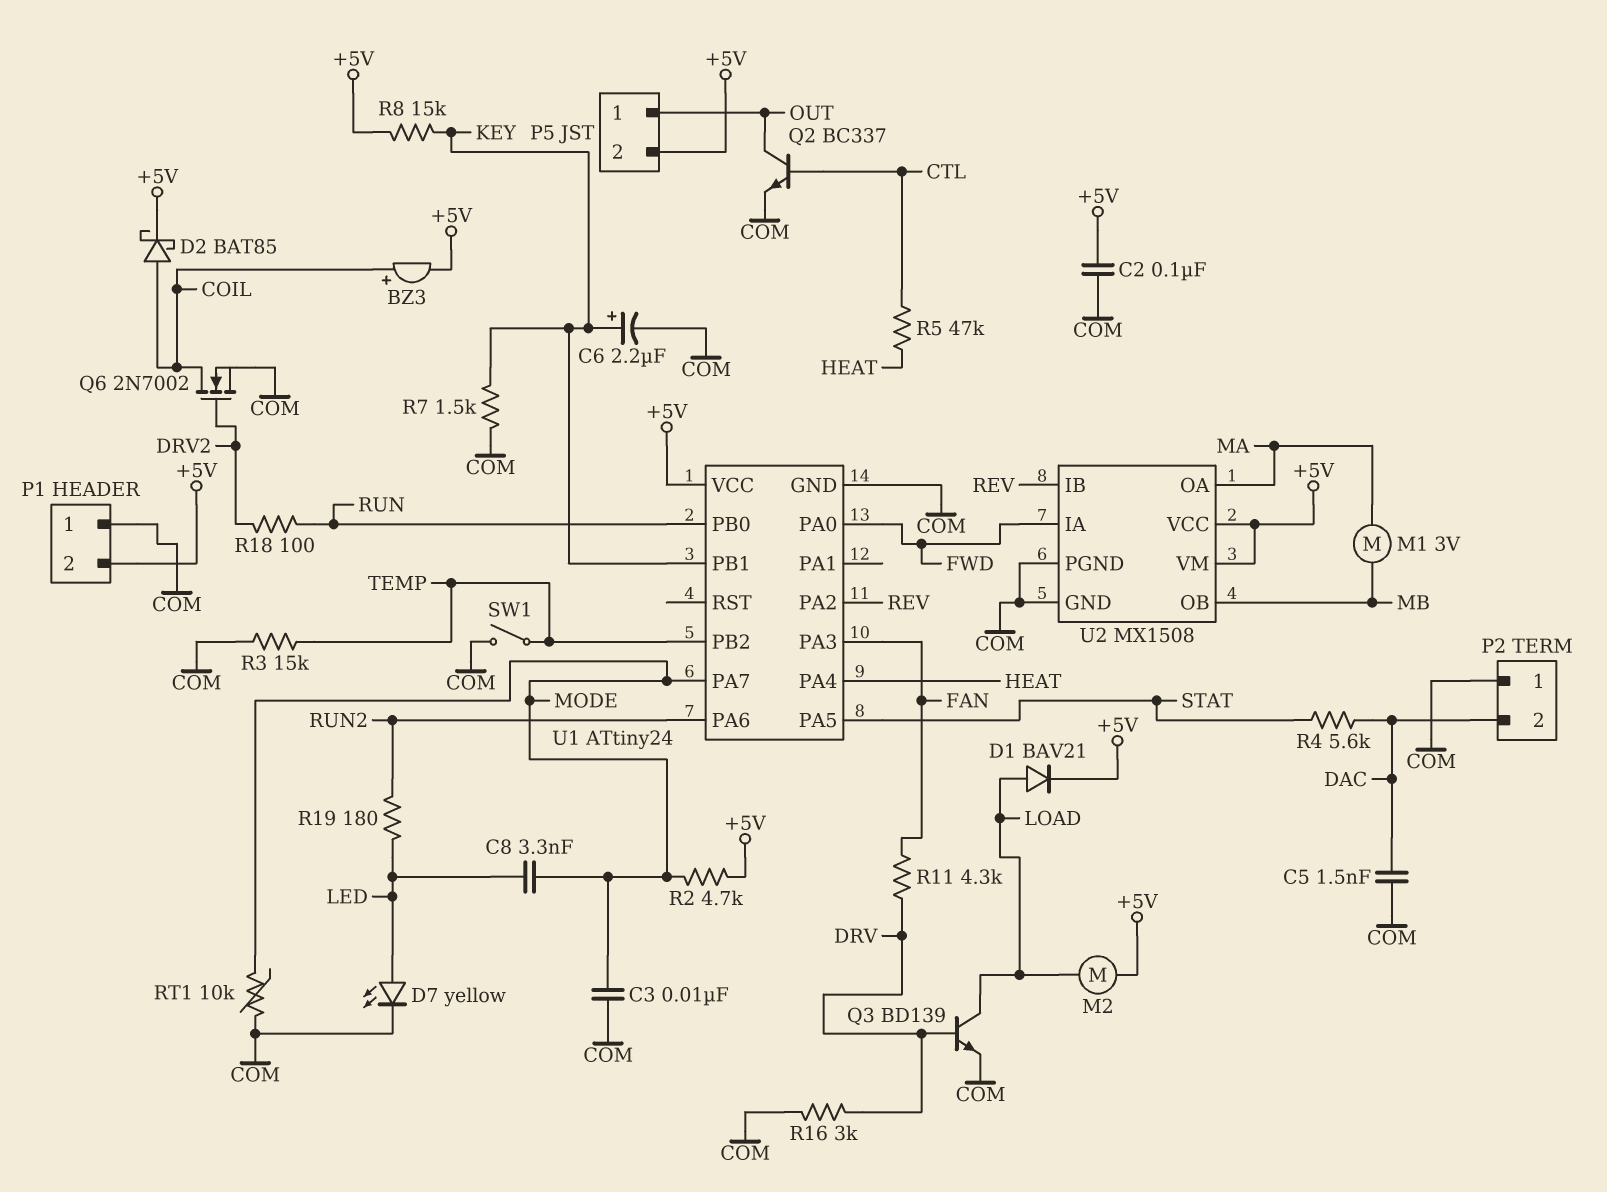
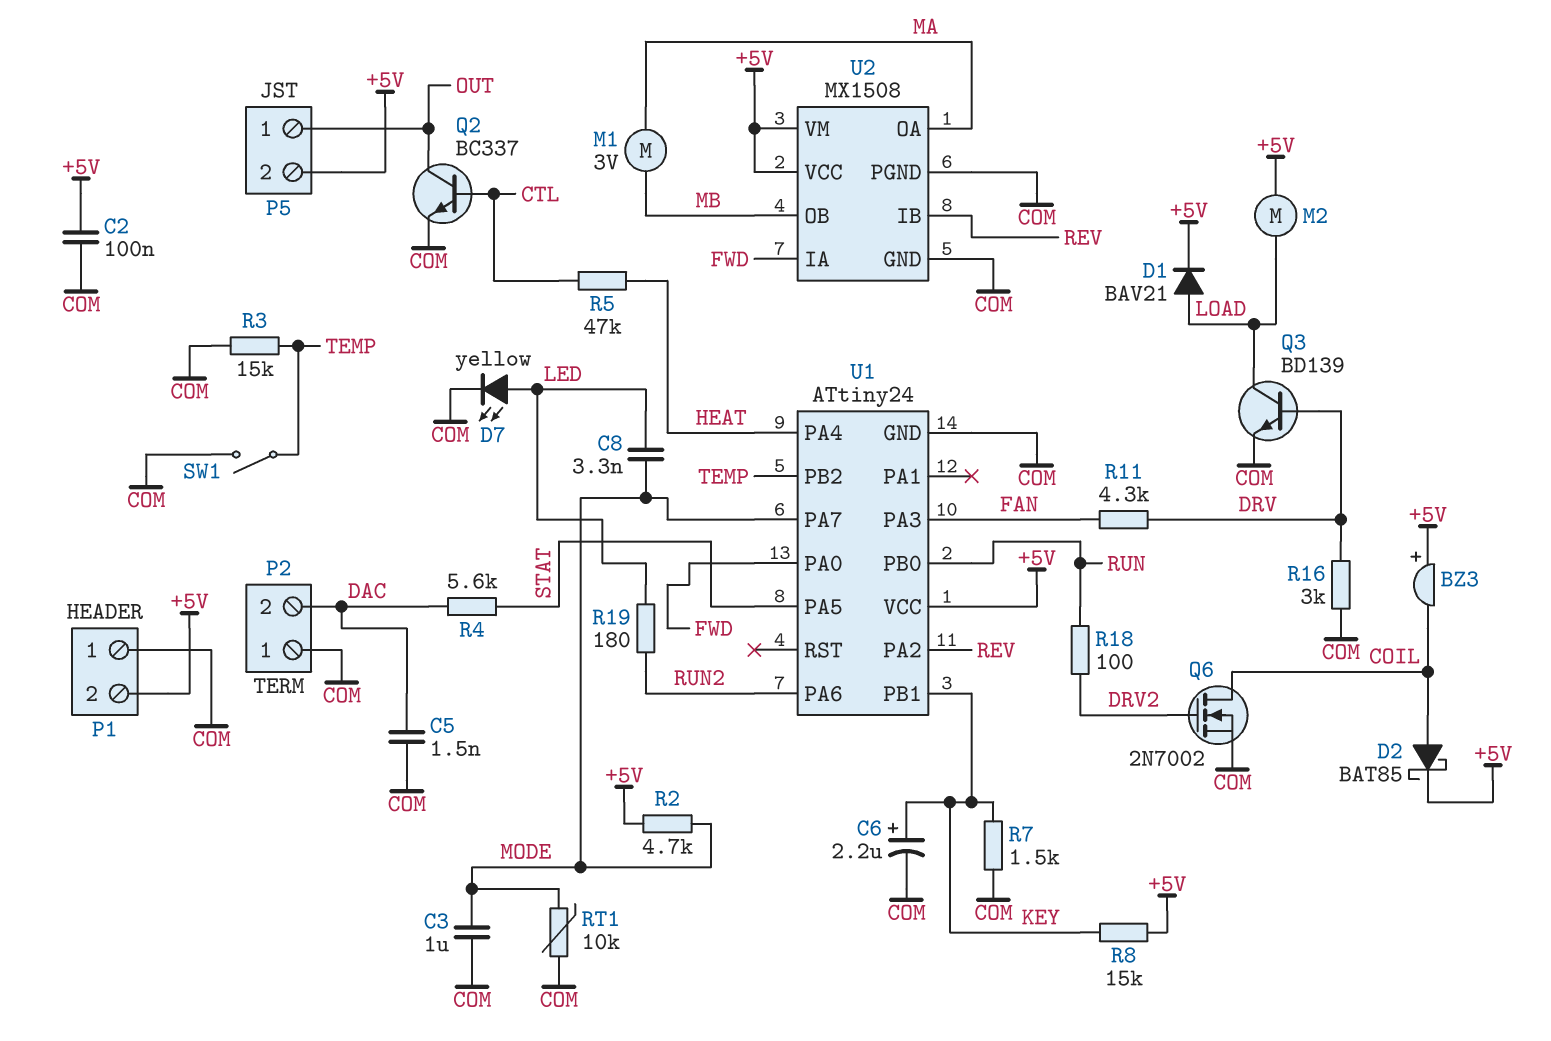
BZ3: buzzer (plus COIL, minus +5V) -> buzzer (plus +5V, minus COIL)
C3: 10nF (COM, MODE) -> 1uF (COM, MODE)

